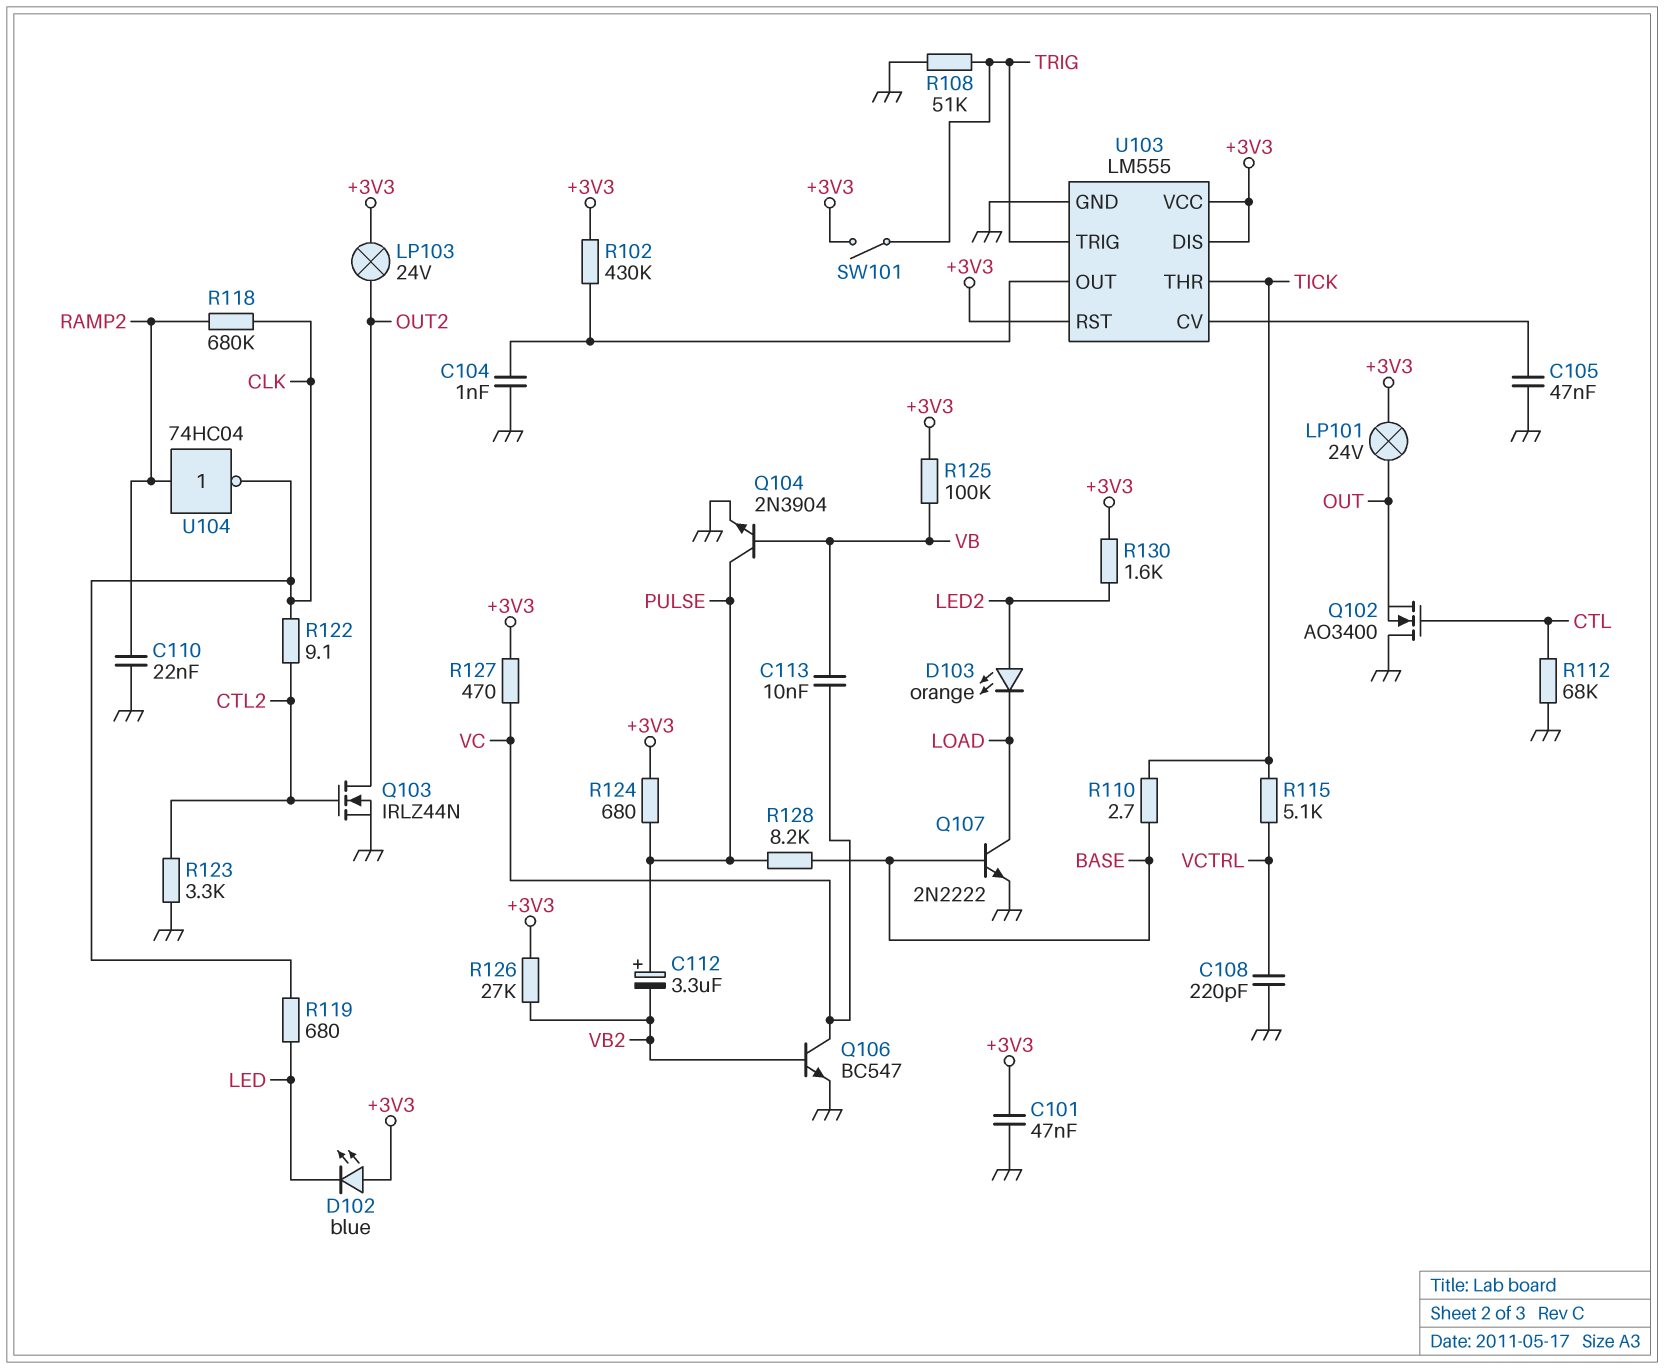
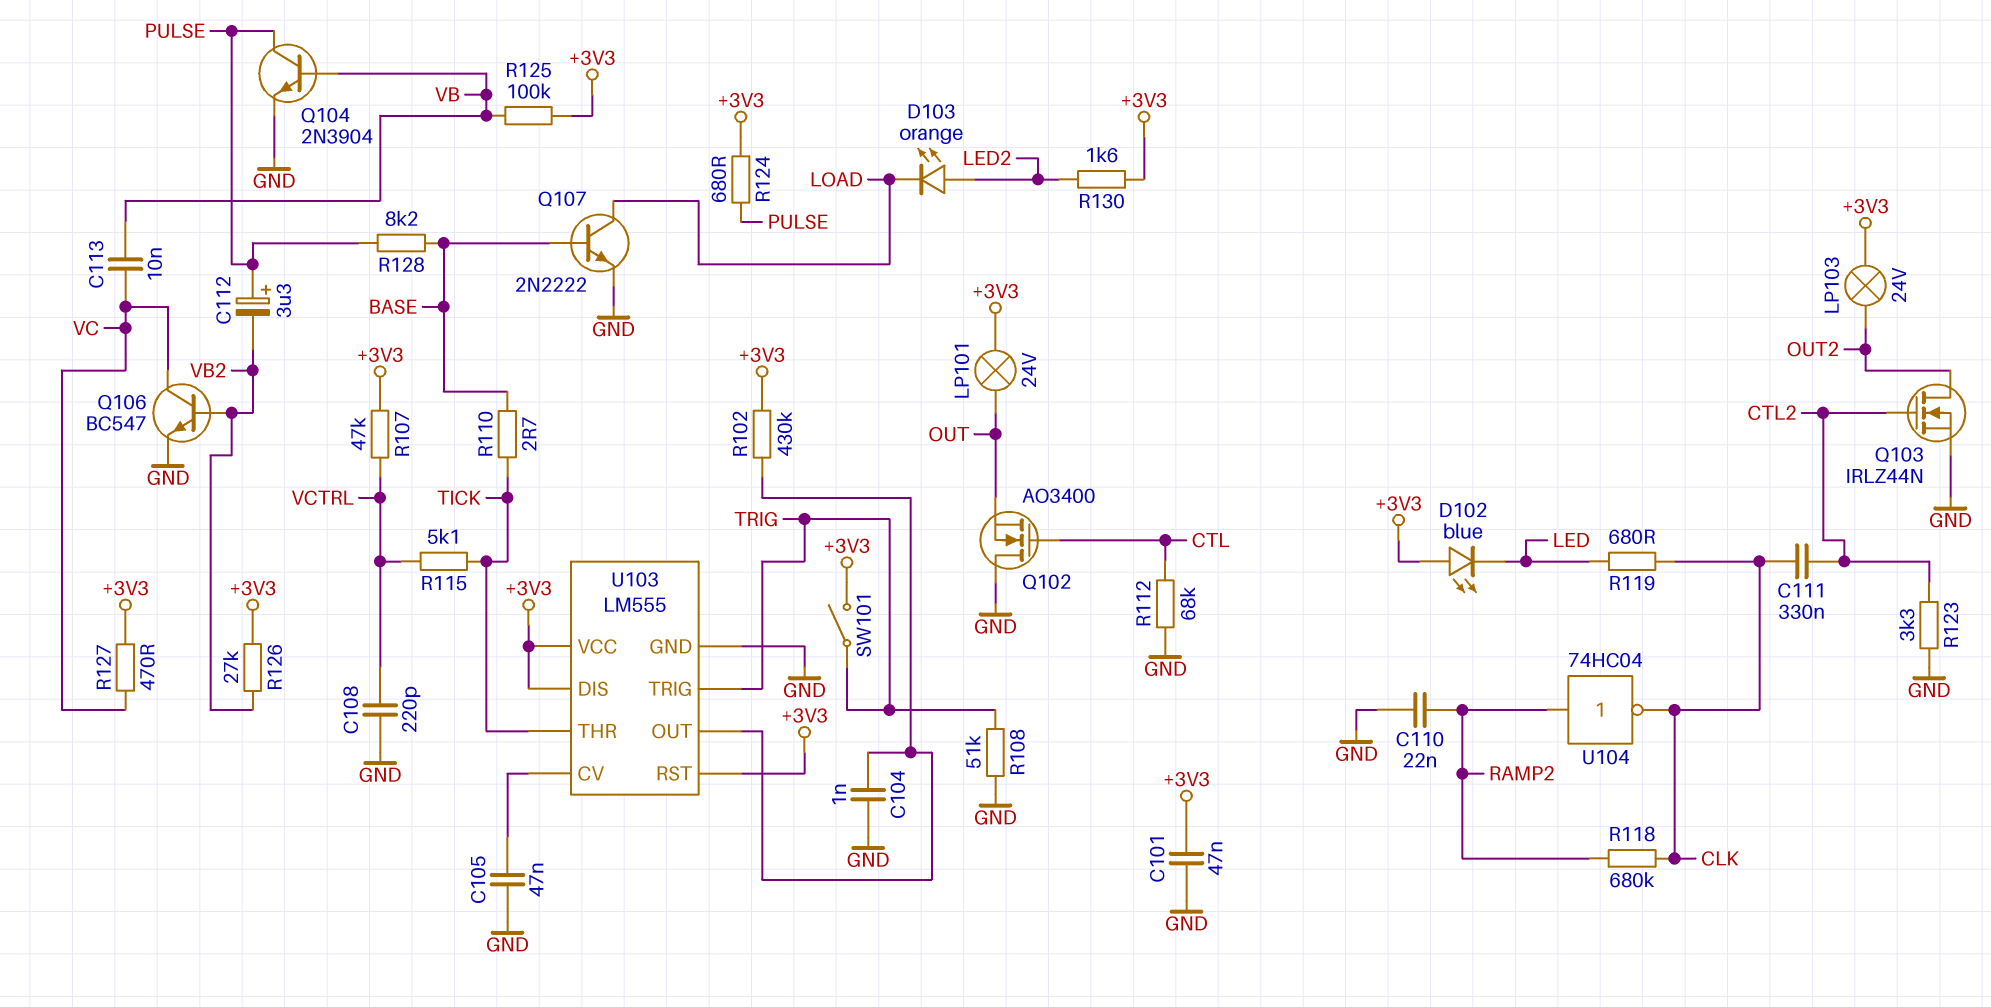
C111: none -> 330nF (CLK, CTL2)
R107: none -> 47k (+3V3, VCTRL)
R122: 9.1 (CLK, CTL2) -> none

